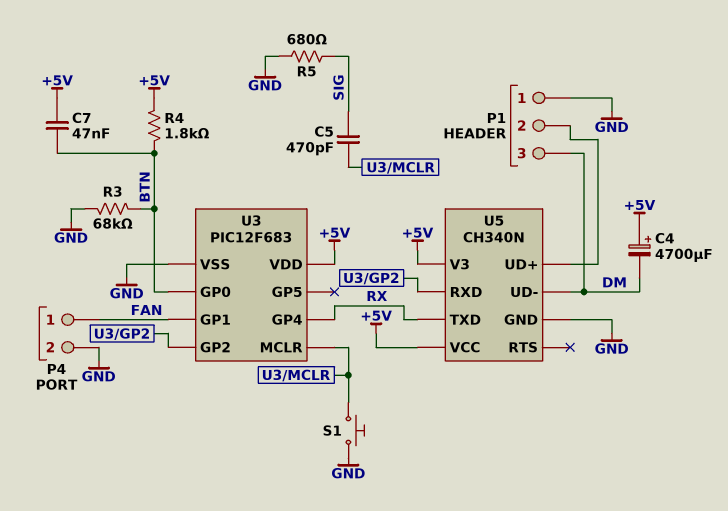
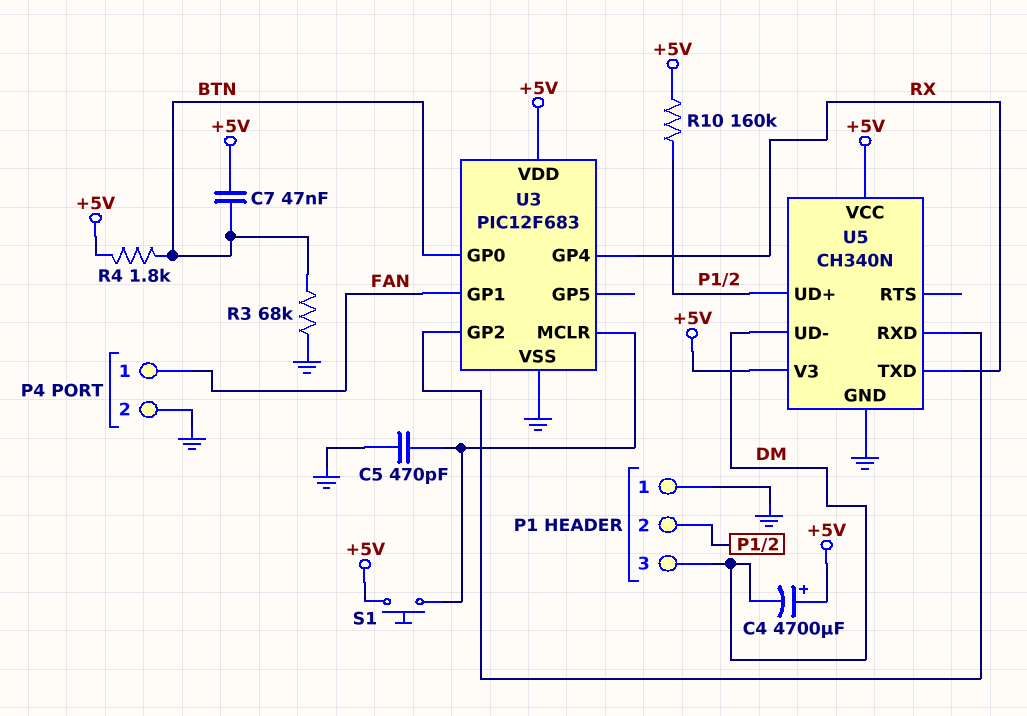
C5: 470pF (SIG, U3/MCLR) -> 470pF (GND, U3/MCLR)
R5: 680 (GND, SIG) -> none
R10: none -> 160k (+5V, P1/2)
S1: button (GND, U3/MCLR) -> button (+5V, U3/MCLR)

